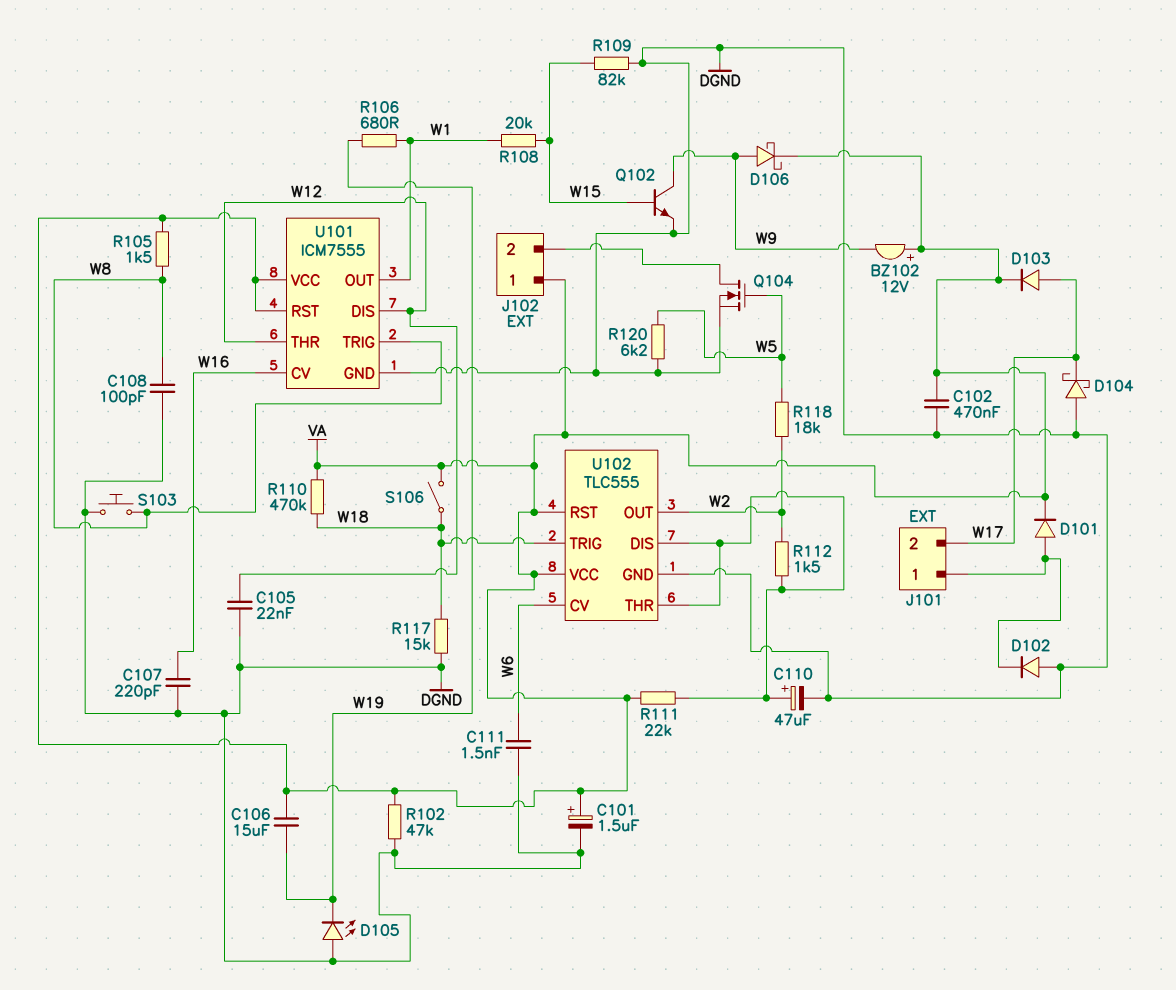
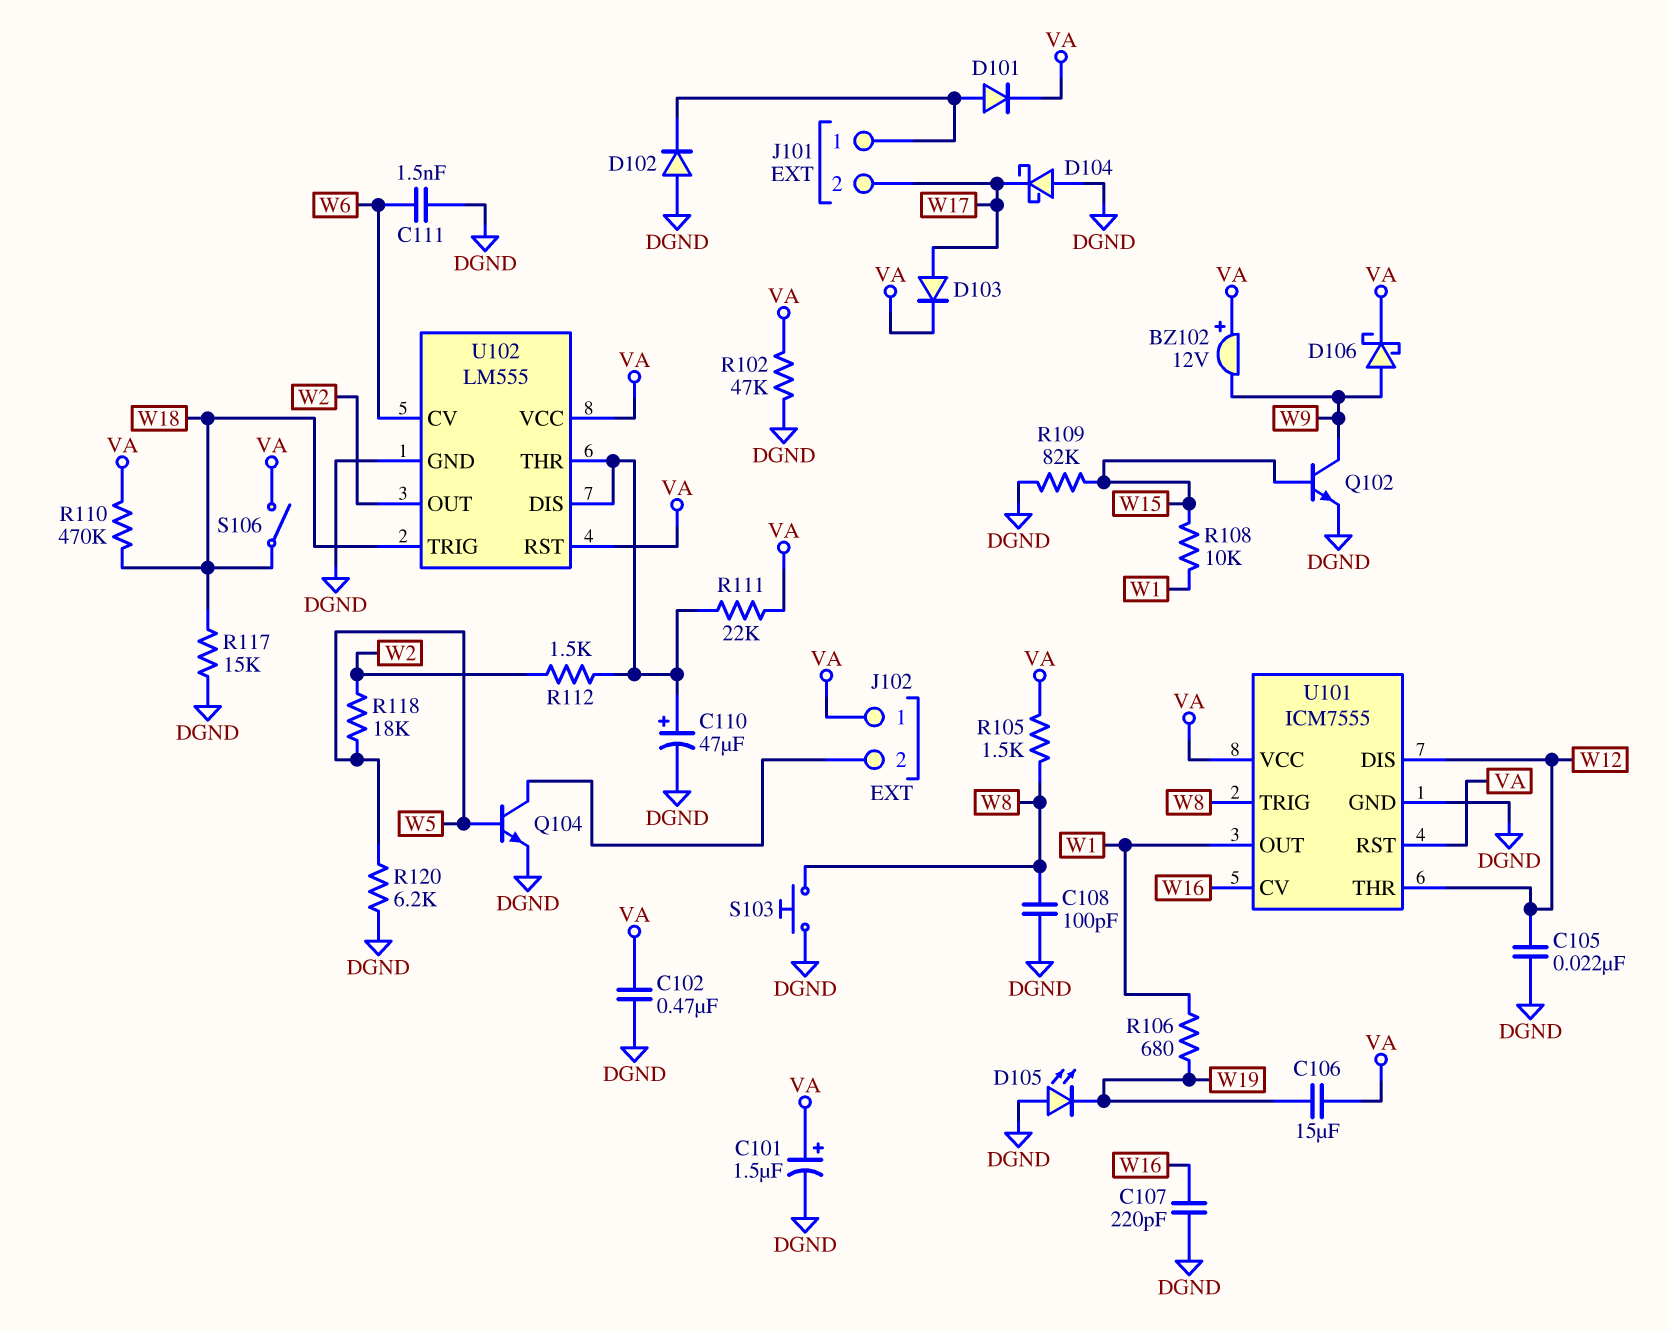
Q104: NMOS (G W5, D J102/2, S DGND) -> NPN (B W5, C J102/2, E DGND)
R108: 20k (W1, W15) -> 10k (W1, W15)
U102: TLC555 -> LM555

